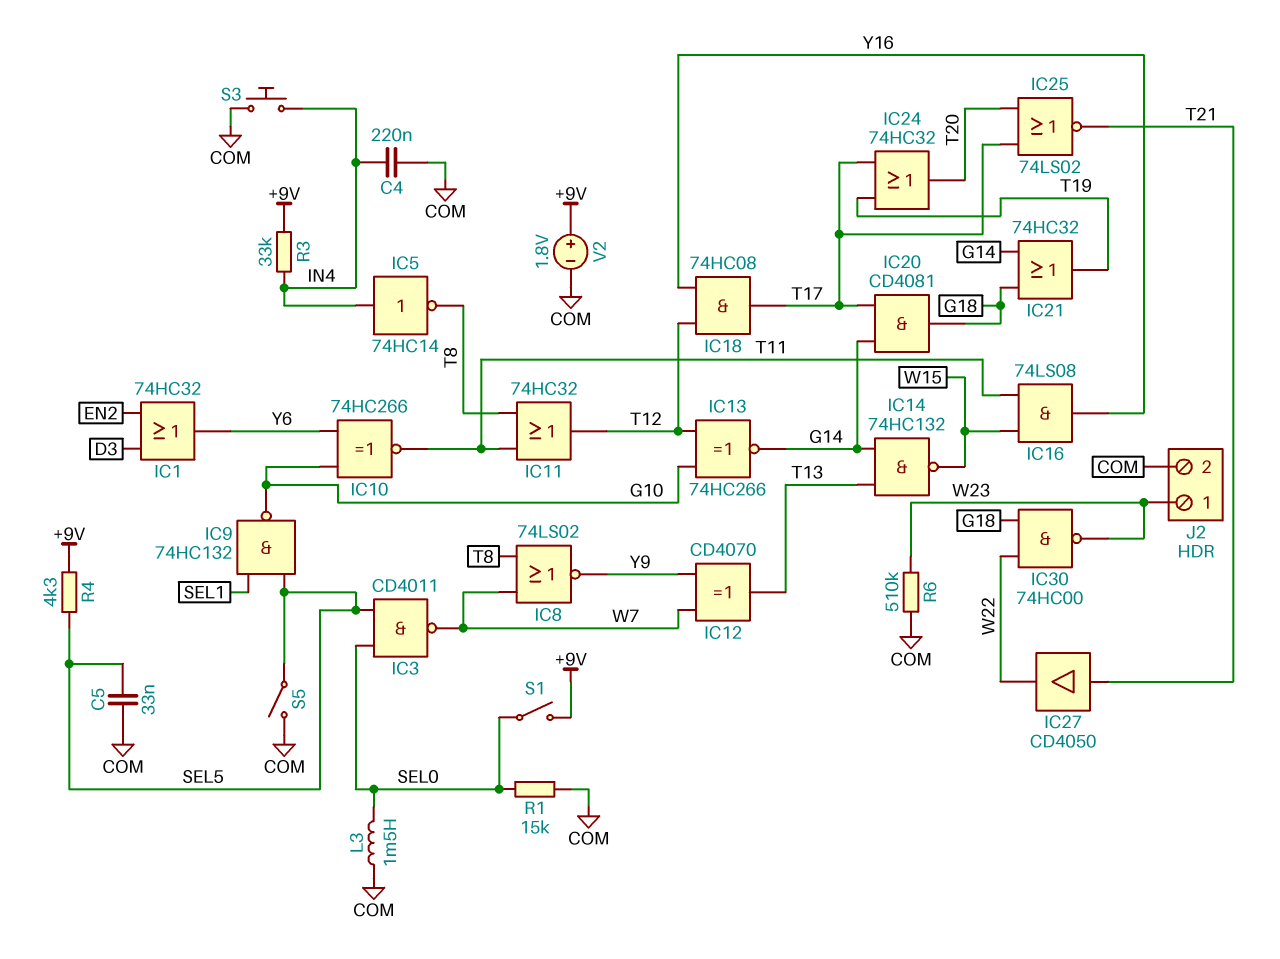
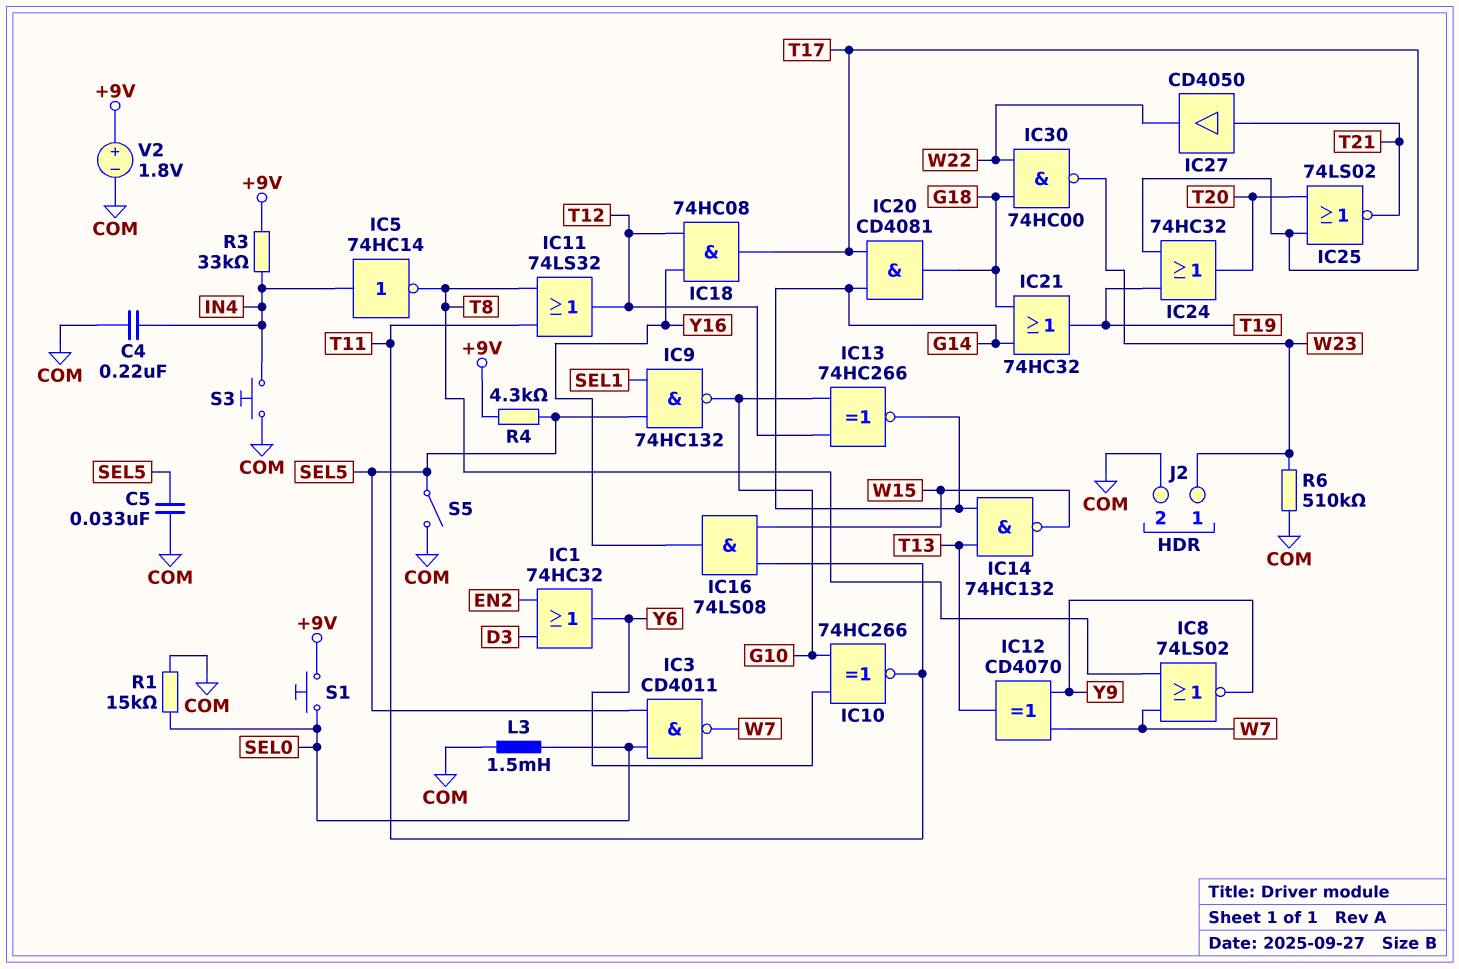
IC11: OR 74HC32 (in T8, in T11, out T12) -> OR 74LS32 (in T8, in T11, out T12)
S1: switch (+9V, SEL0) -> button (+9V, SEL0)

